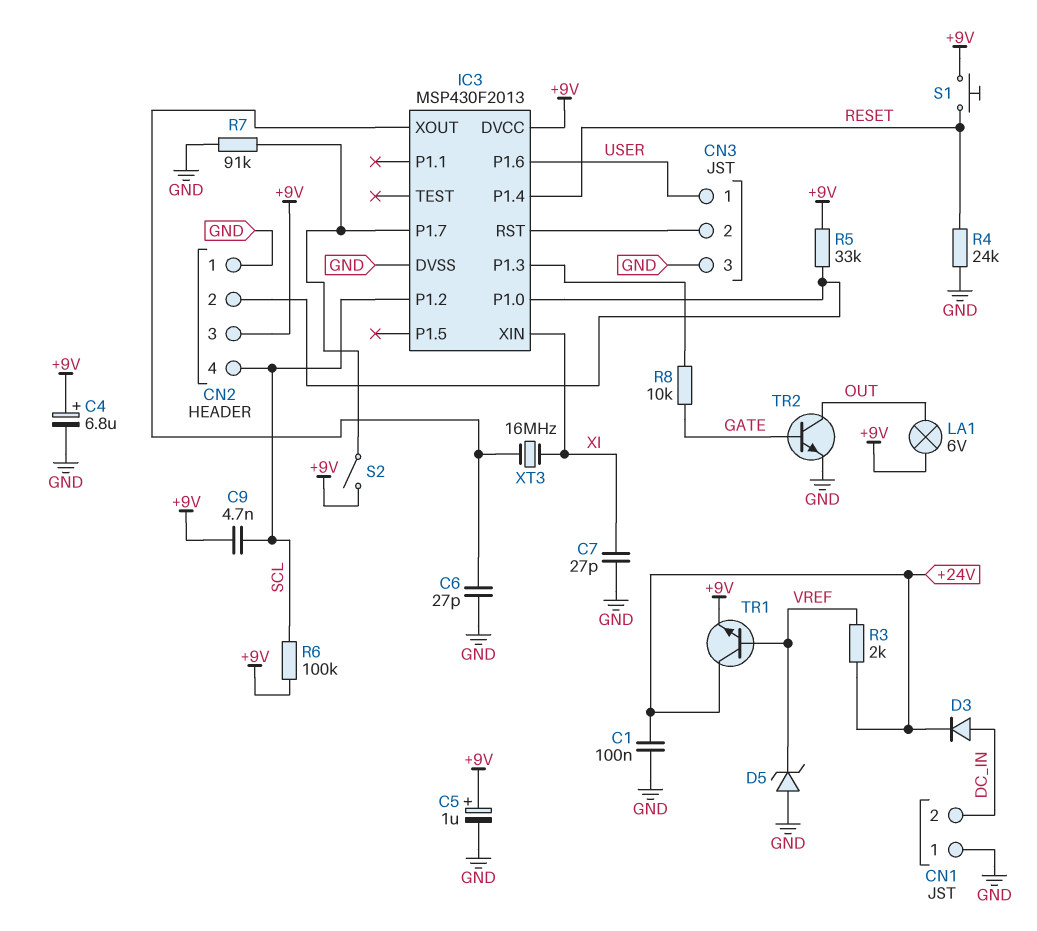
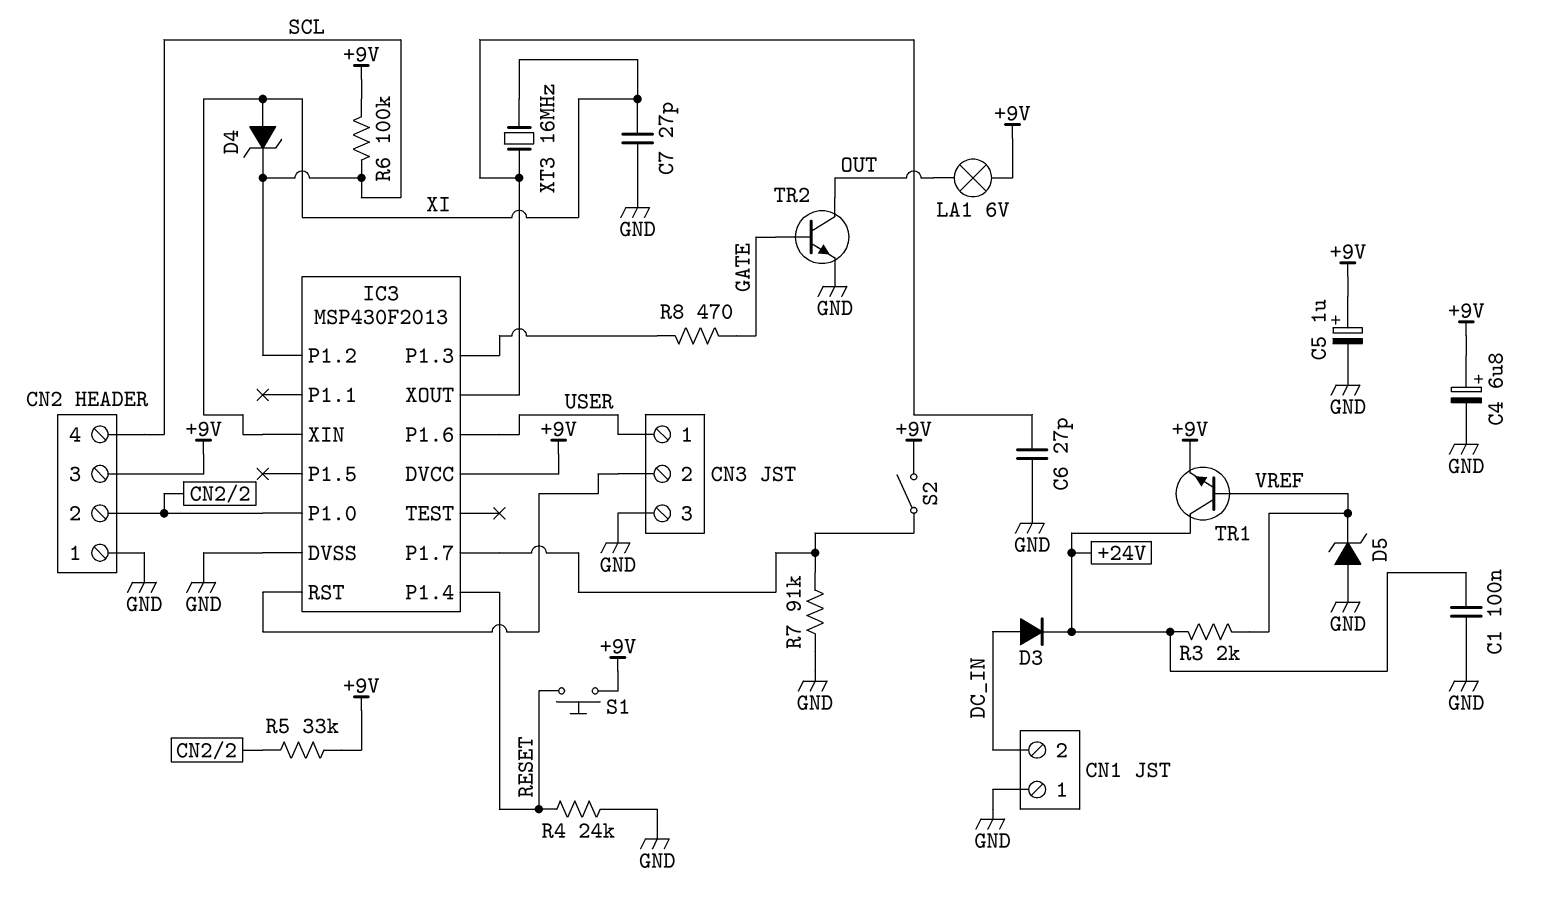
C9: 4.7nF (+9V, SCL) -> none
D4: none -> zener (A XI, K SCL)
R8: 10k (GATE, IC3/P1.3) -> 470 (GATE, IC3/P1.3)

